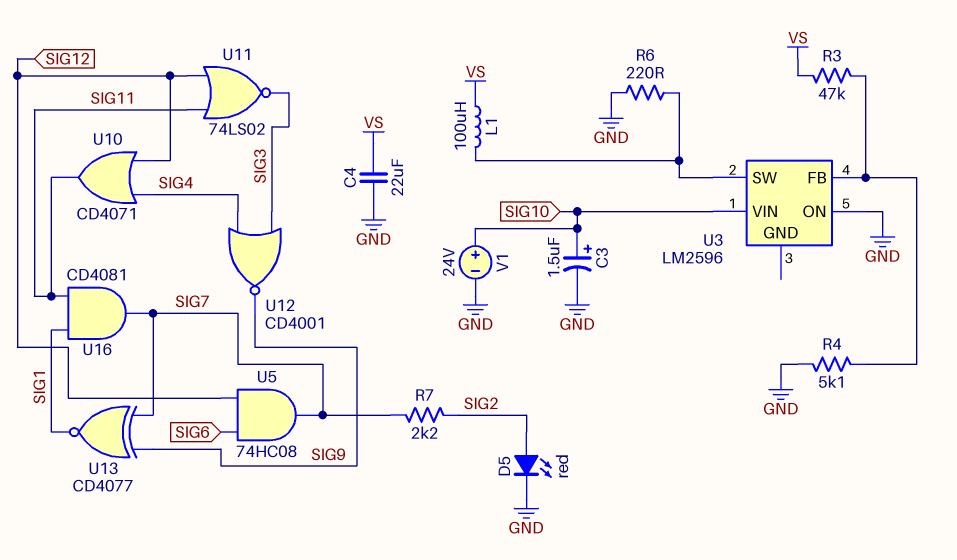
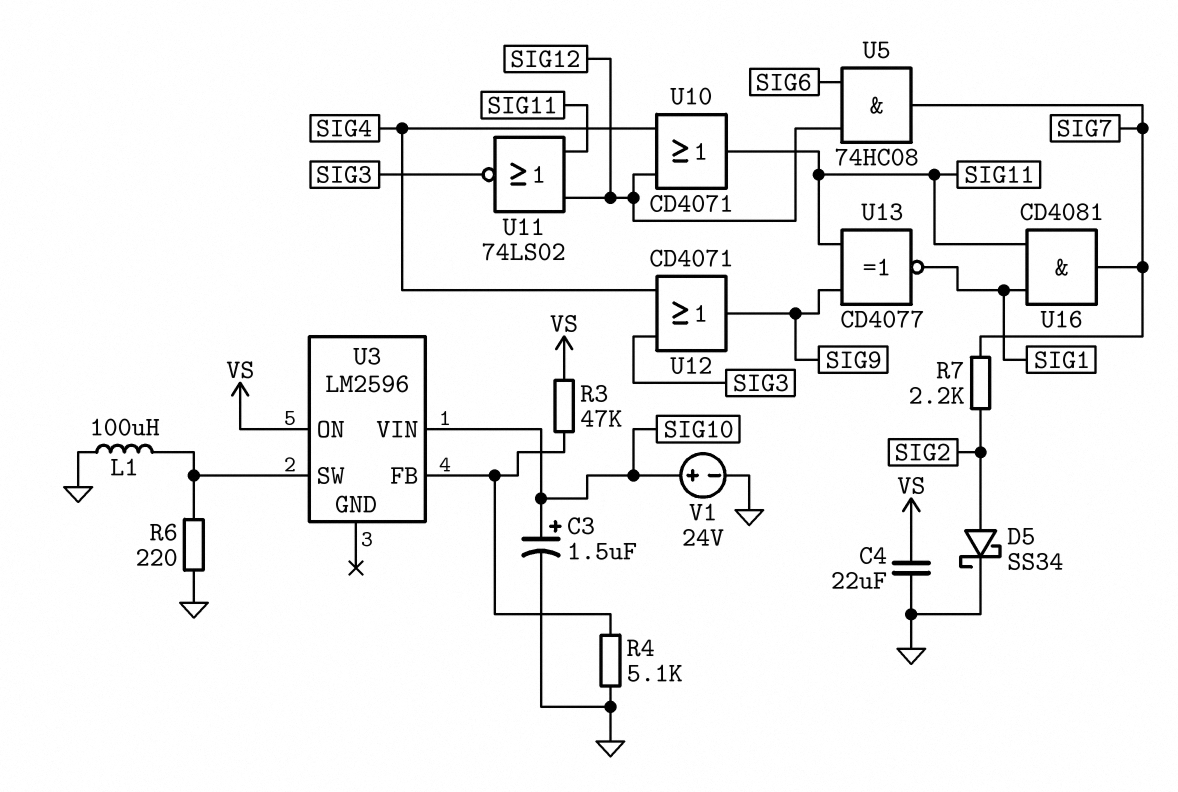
D5: LED red (A SIG2, K GND) -> schottky SS34 (A SIG2, K GND)
L1: 100uH (U3/SW, VS) -> 100uH (GND, U3/SW)
U3 pin ON: GND -> VS
U12: NOR CD4001 (in SIG3, in SIG4, out SIG9) -> OR CD4071 (in SIG3, in SIG4, out SIG9)
U13: XNOR CD4077 (in SIG7, in SIG9, out SIG1) -> XNOR CD4077 (in SIG9, in SIG11, out SIG1)

